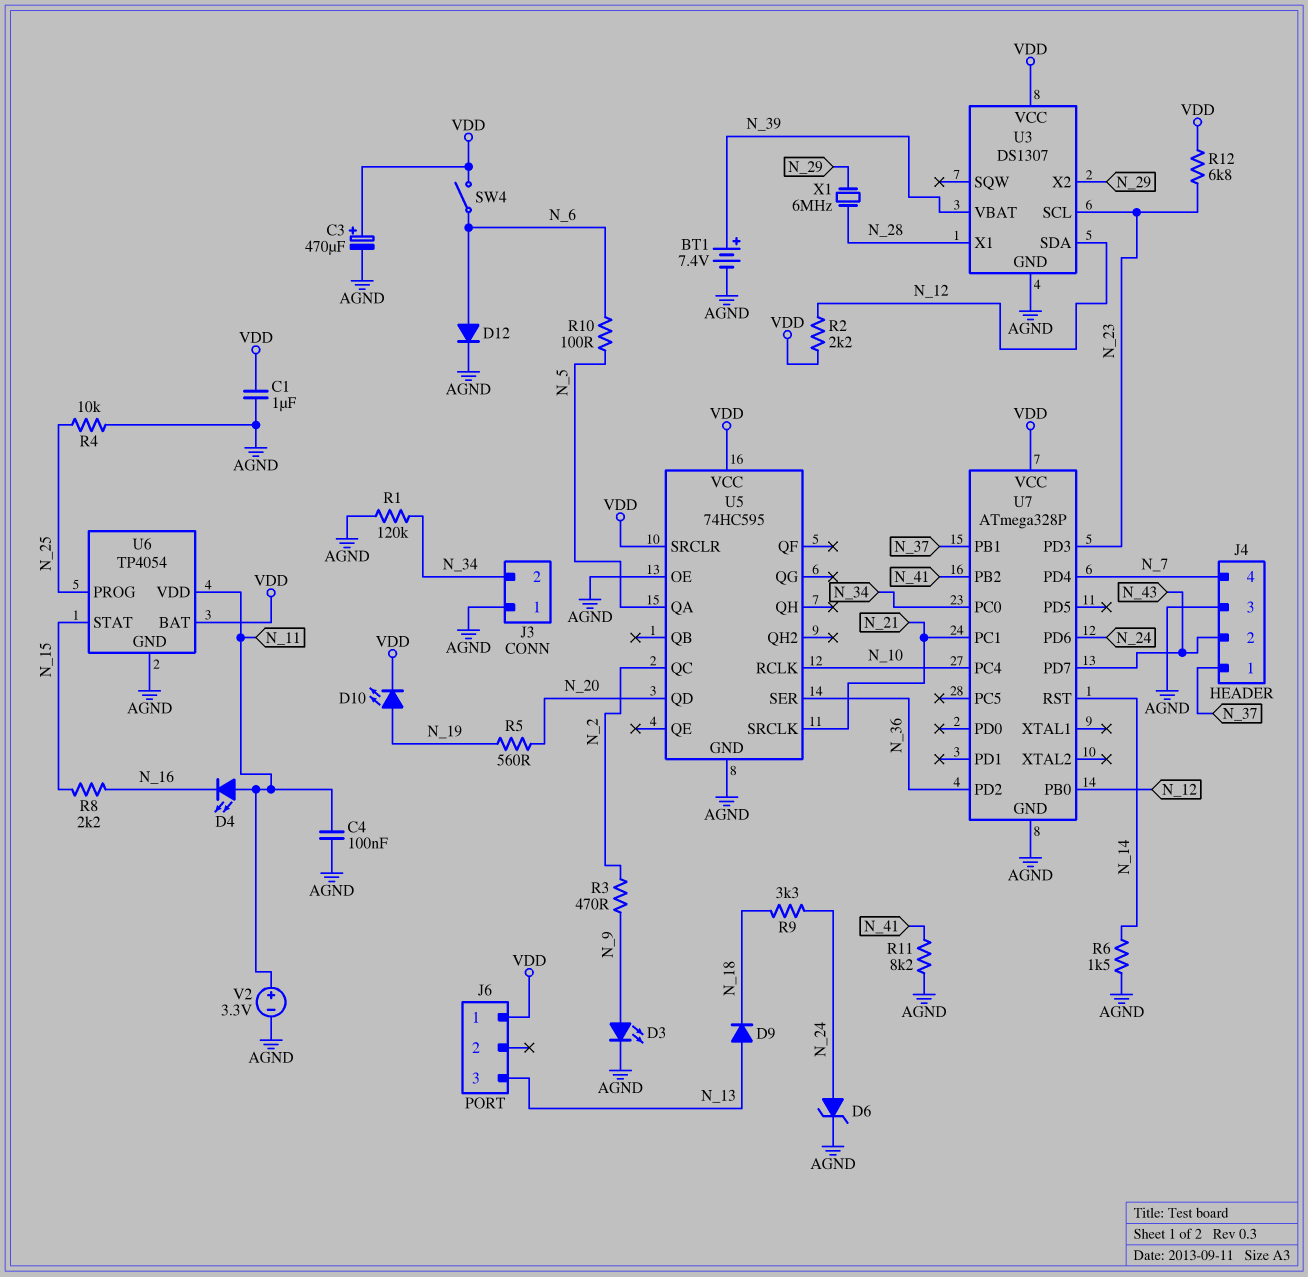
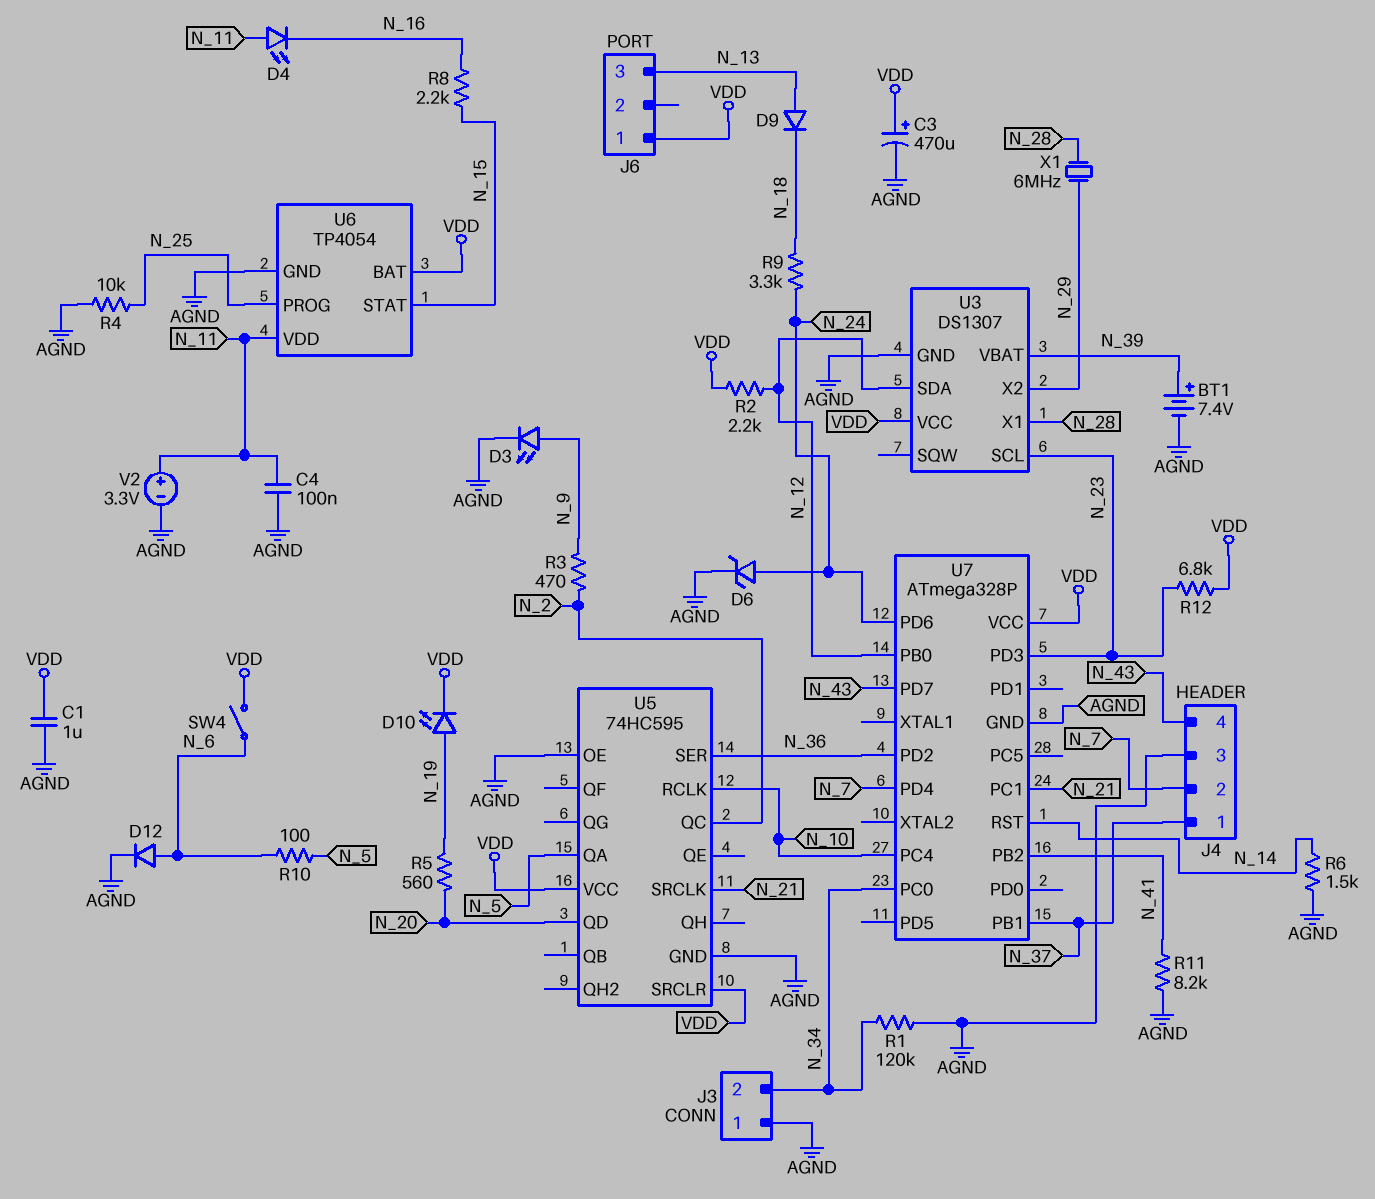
J4 pin 2: N_43 -> N_7
J4 pin 4: N_7 -> N_43

